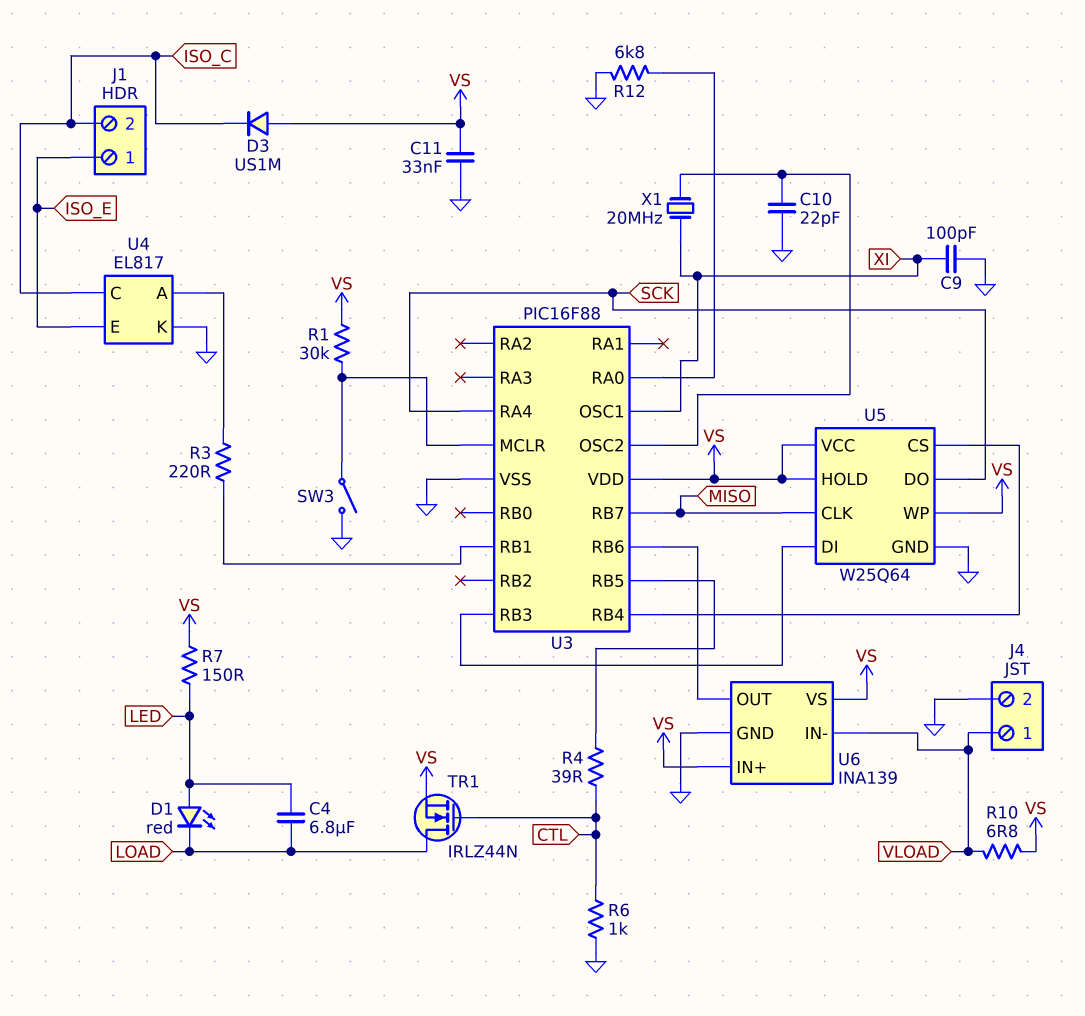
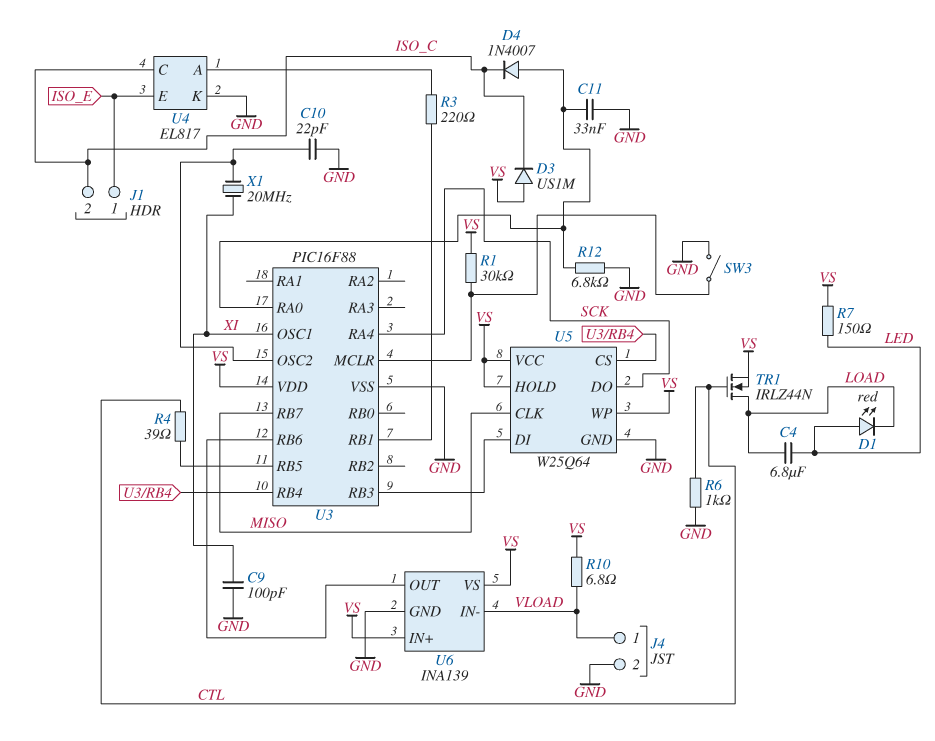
C11: 33nF (GND, VS) -> 33nF (GND, U3/RA0)
D4: none -> diode 1N4007 (A U3/RA0, K ISO_C)

